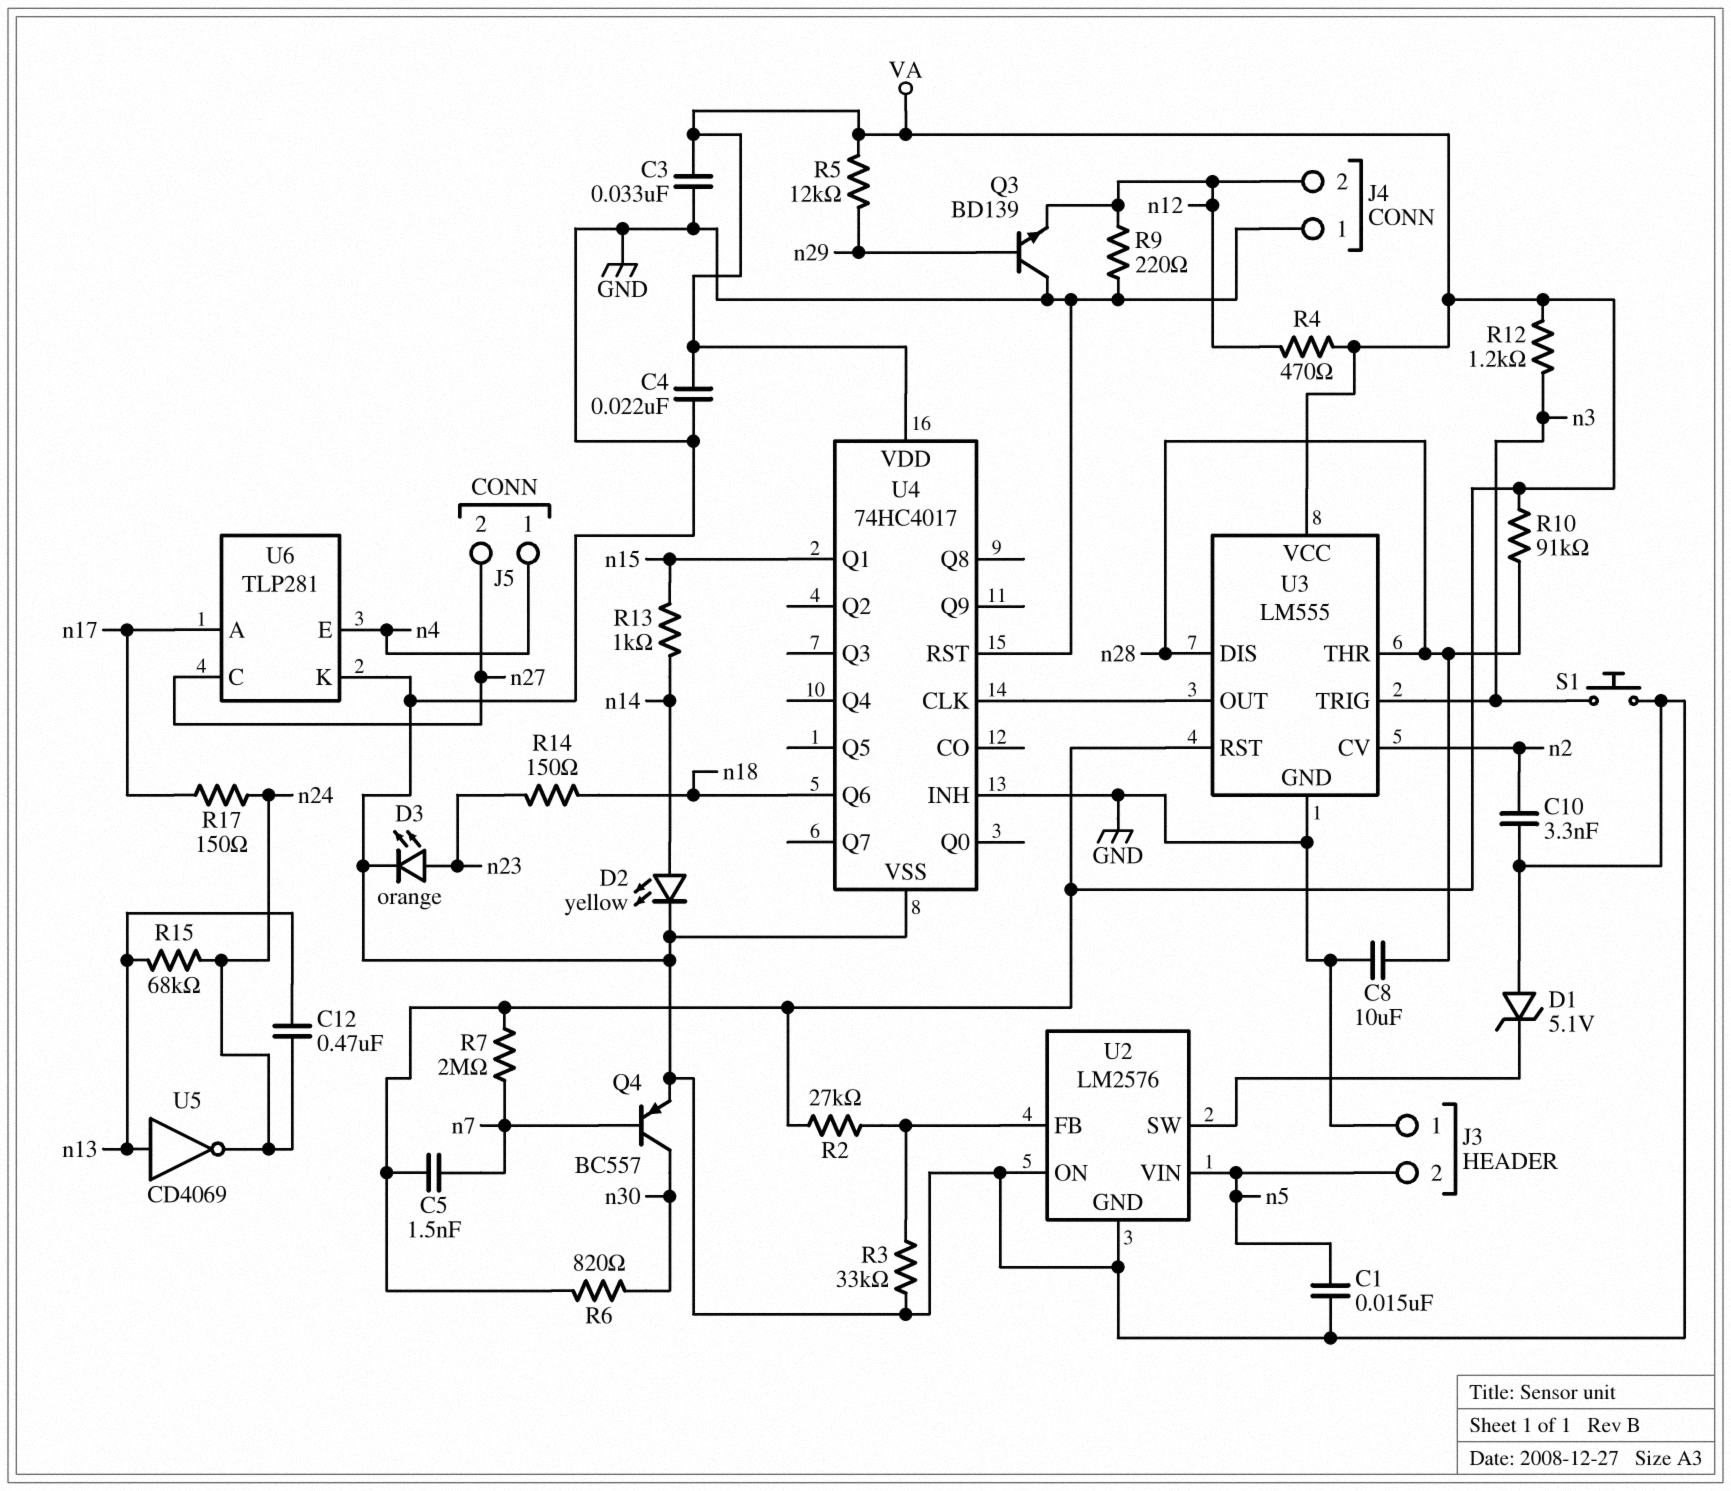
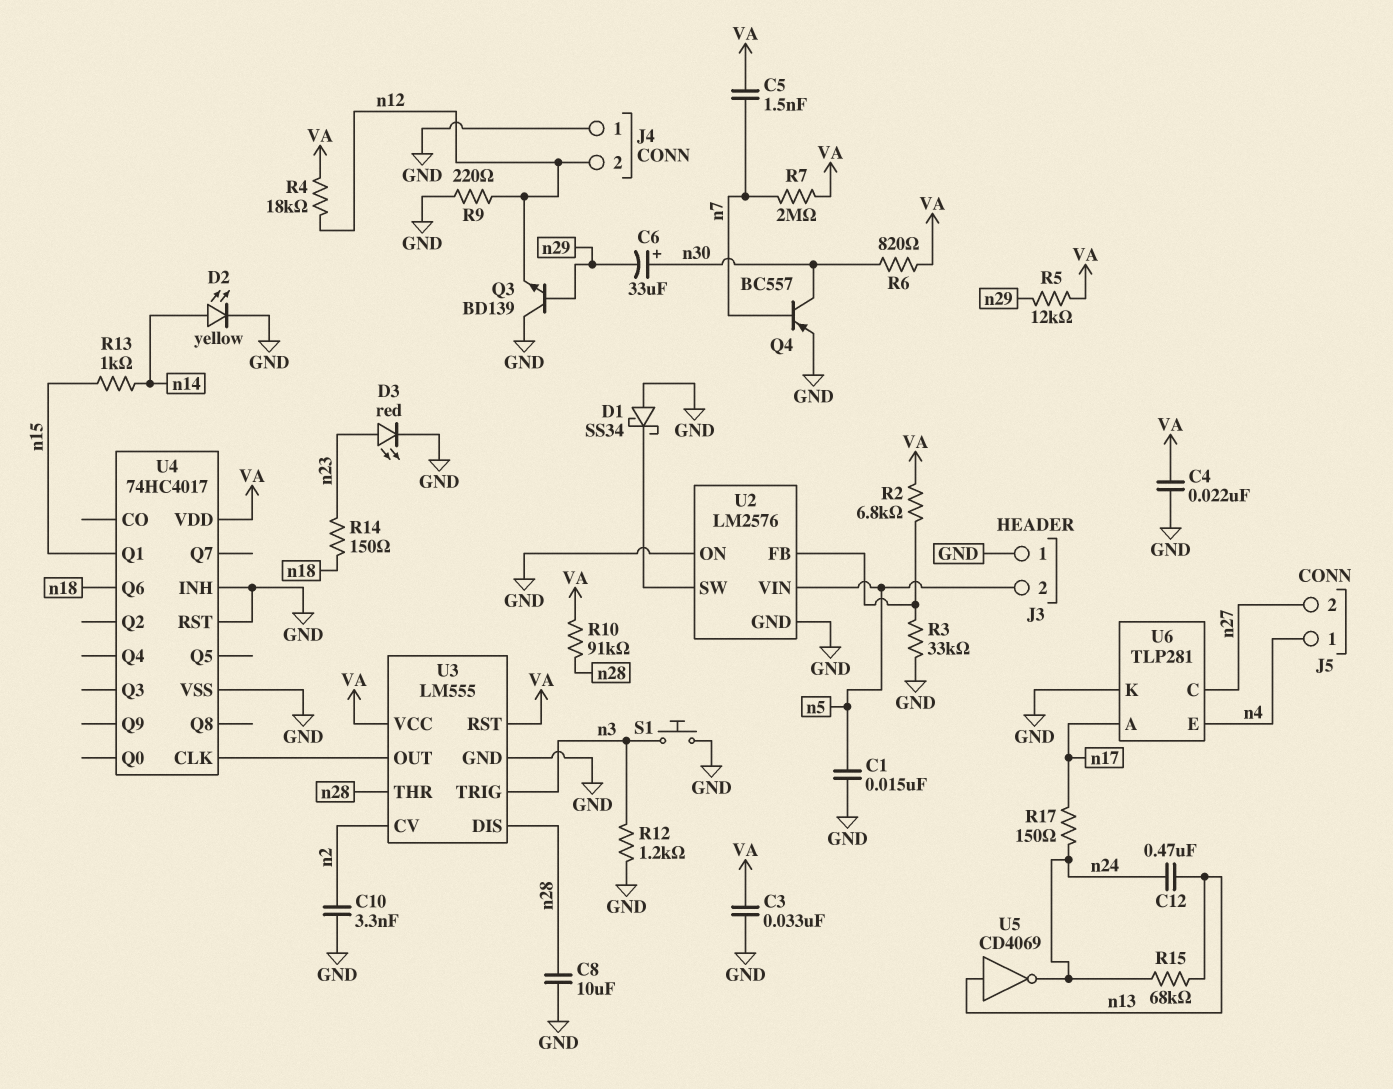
C6: none -> 33uF (plus n30, minus n29)
D1: zener 5.1V (A GND, K U2/SW) -> schottky SS34 (A GND, K U2/SW)
D3: LED orange (A n23, K GND) -> LED red (A n23, K GND)
R2: 27k (U2/FB, VA) -> 6.8k (U2/FB, VA)
R4: 470 (VA, n12) -> 18k (VA, n12)
R12: 1.2k (VA, n3) -> 1.2k (GND, n3)

